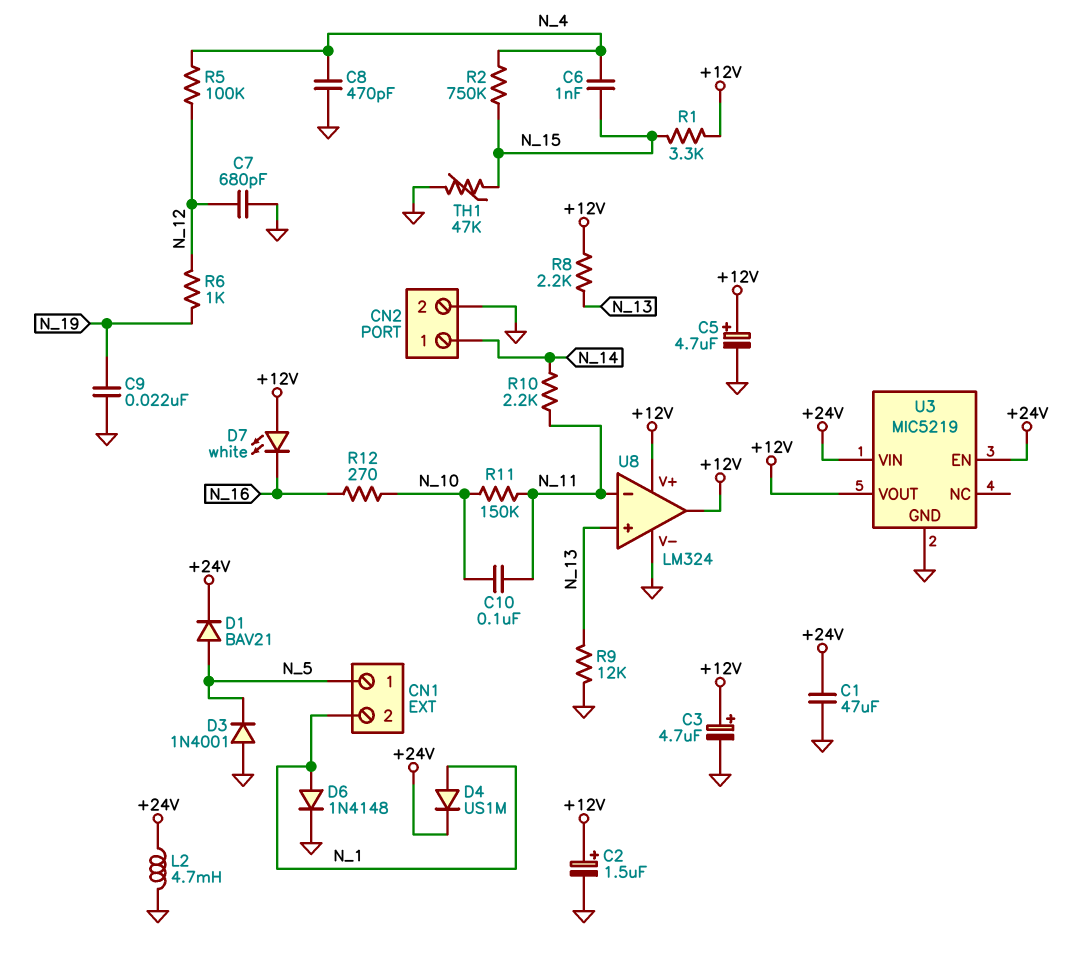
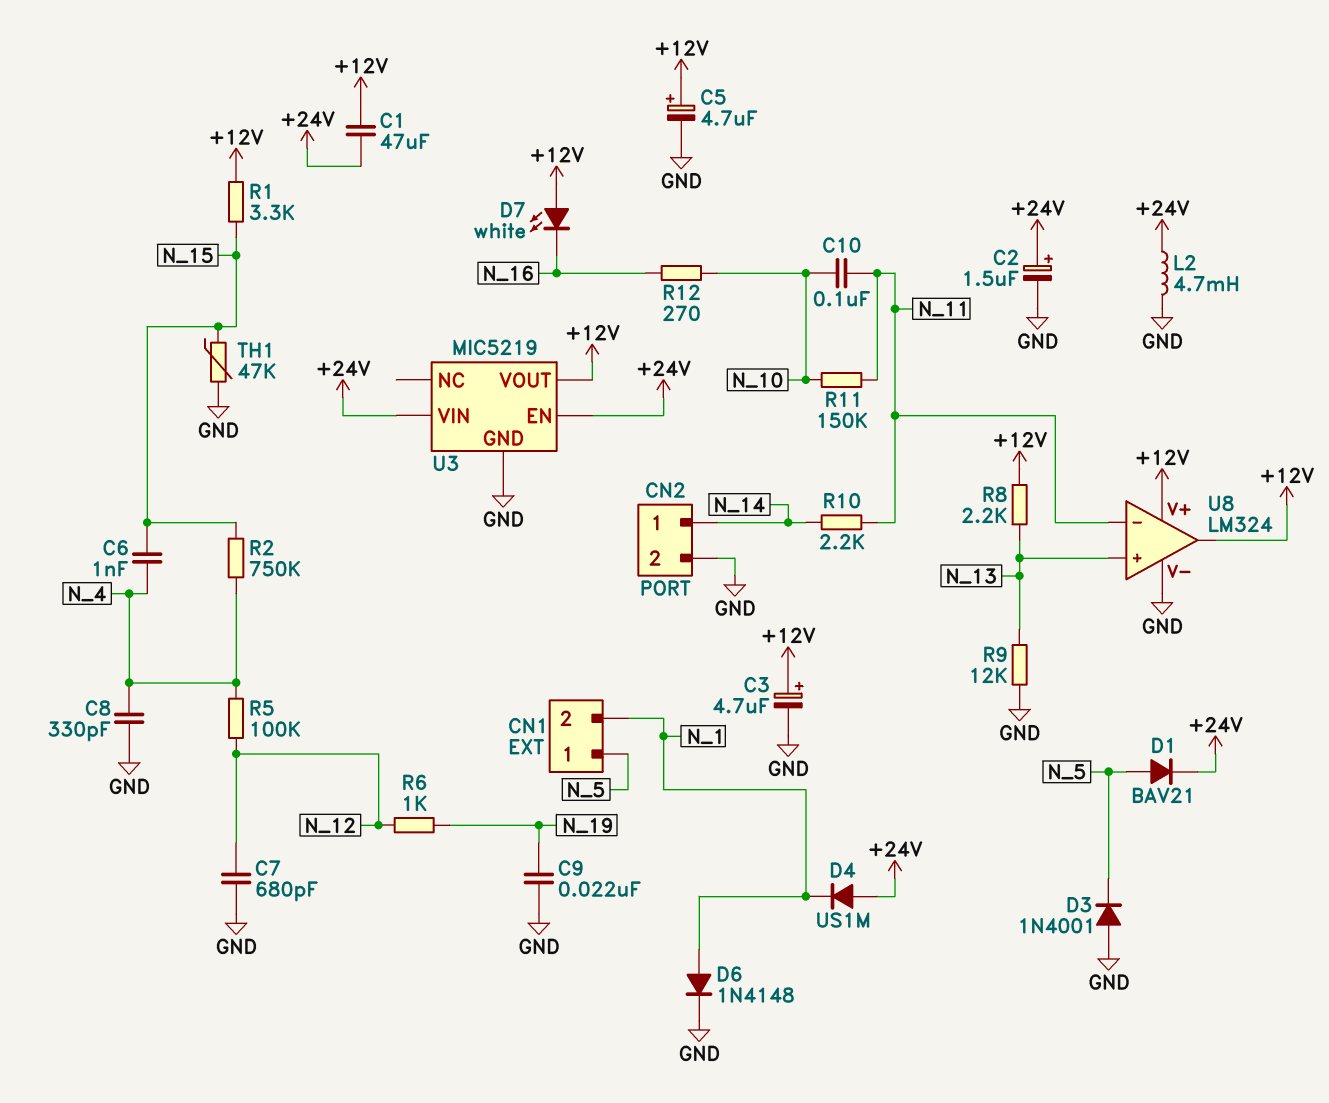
C1: 47uF (+24V, GND) -> 47uF (+12V, +24V)
C2: 1.5uF (plus +12V, minus GND) -> 1.5uF (plus +24V, minus GND)
C8: 470pF (GND, N_4) -> 330pF (GND, N_4)
D4: diode US1M (A N_1, K +24V) -> diode US1M (A +24V, K N_1)

